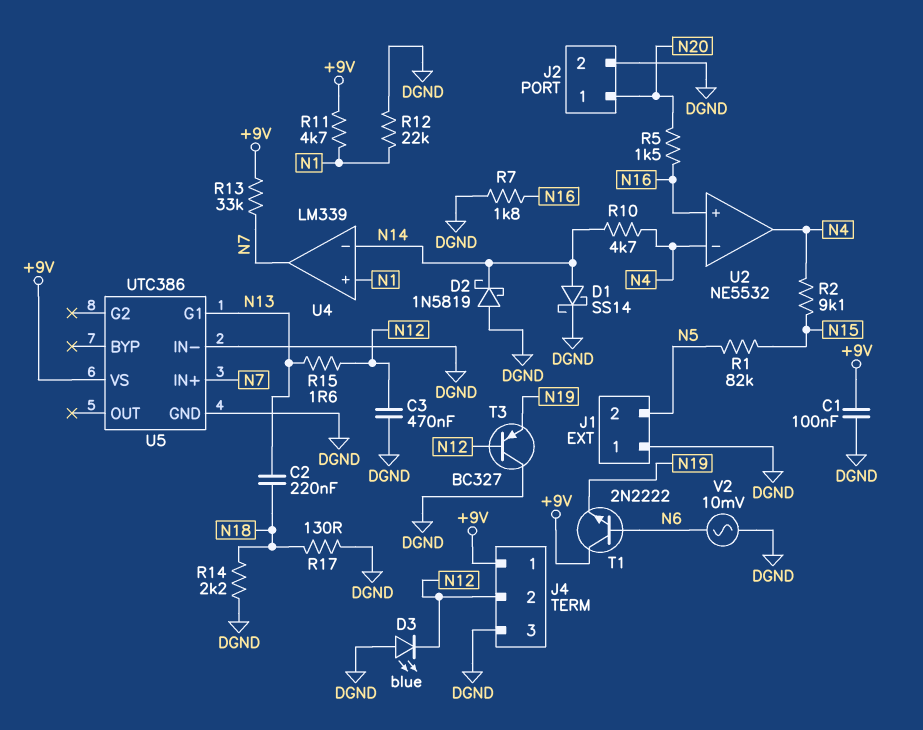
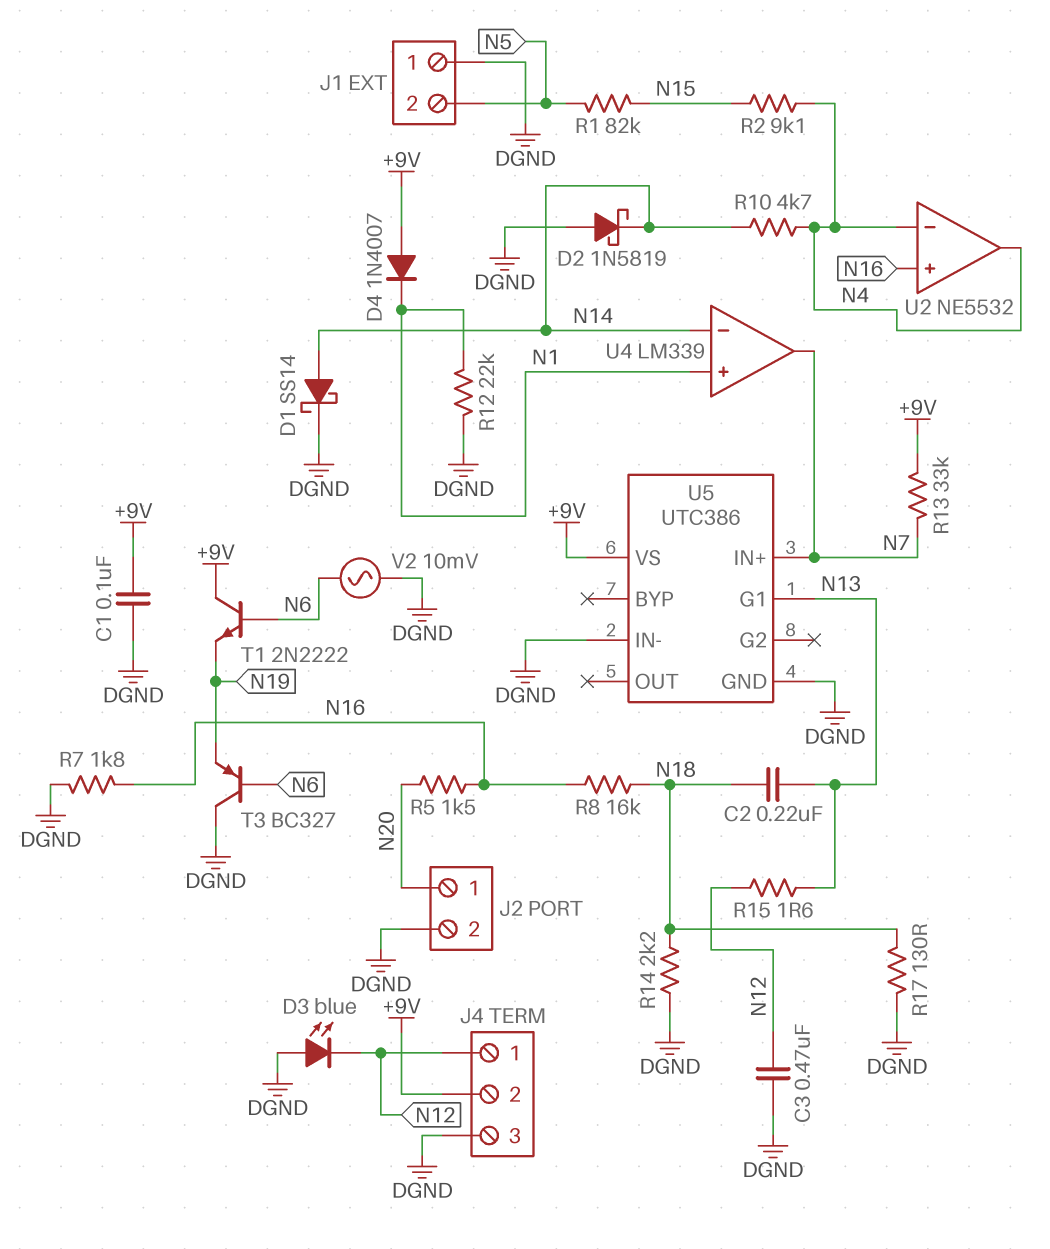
D4: none -> diode 1N4007 (A +9V, K N1)
J4 pin 1: +9V -> N12
J4 pin 2: N12 -> +9V
R8: none -> 16k (N16, N18)
R11: 4.7k (+9V, N1) -> none
T3: PNP BC327 (B N12, C DGND, E N19) -> PNP BC327 (B N6, C DGND, E N19)

